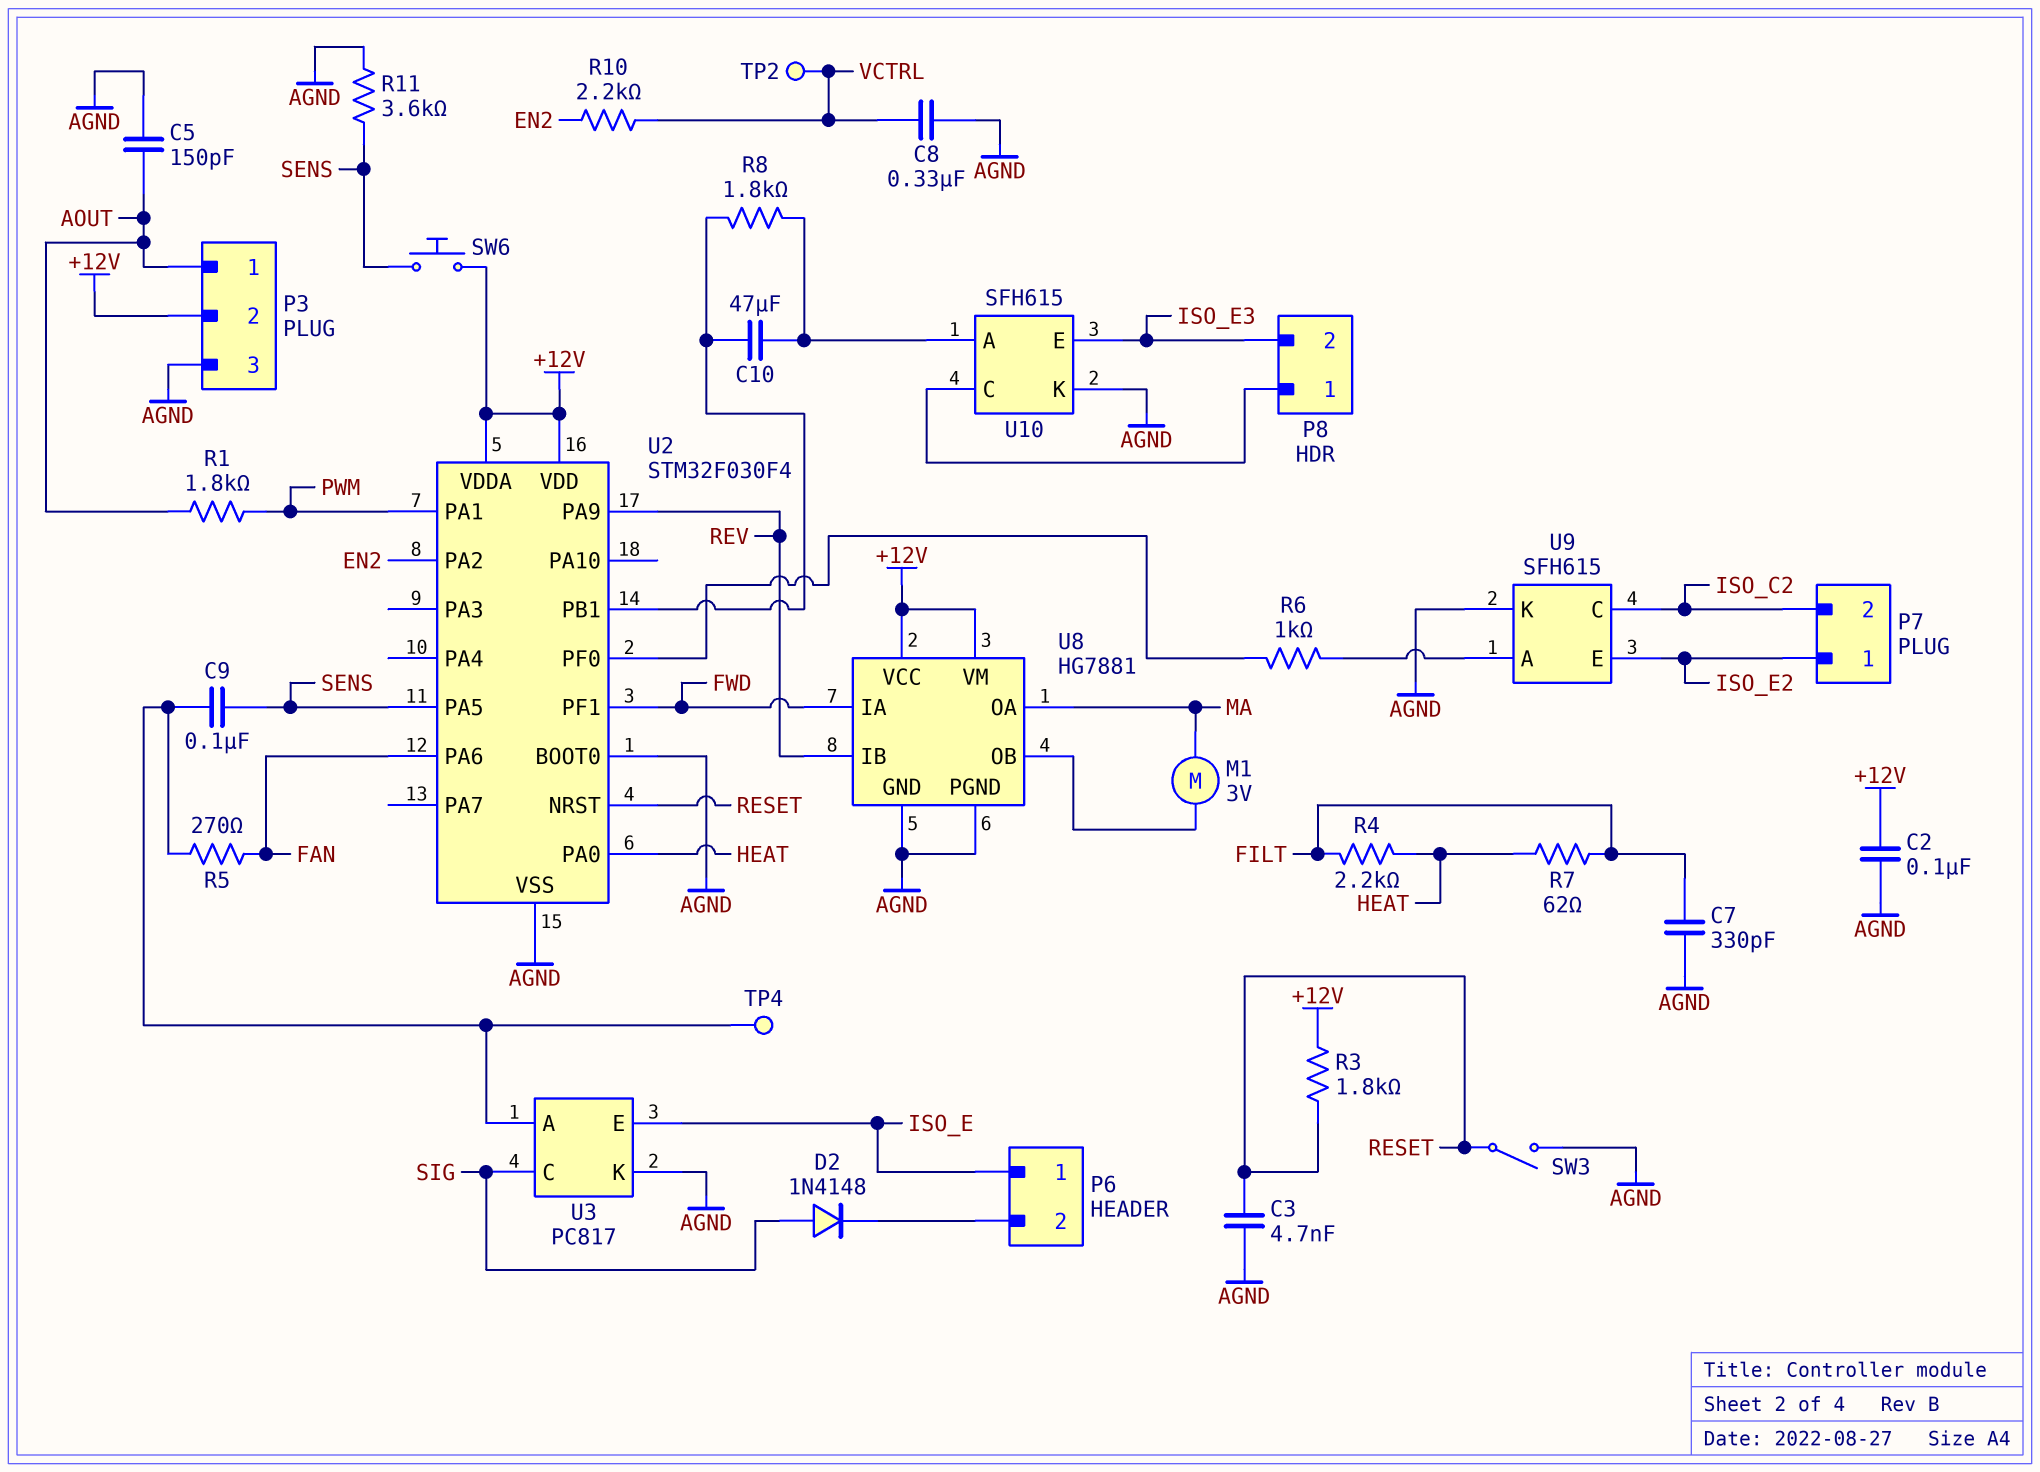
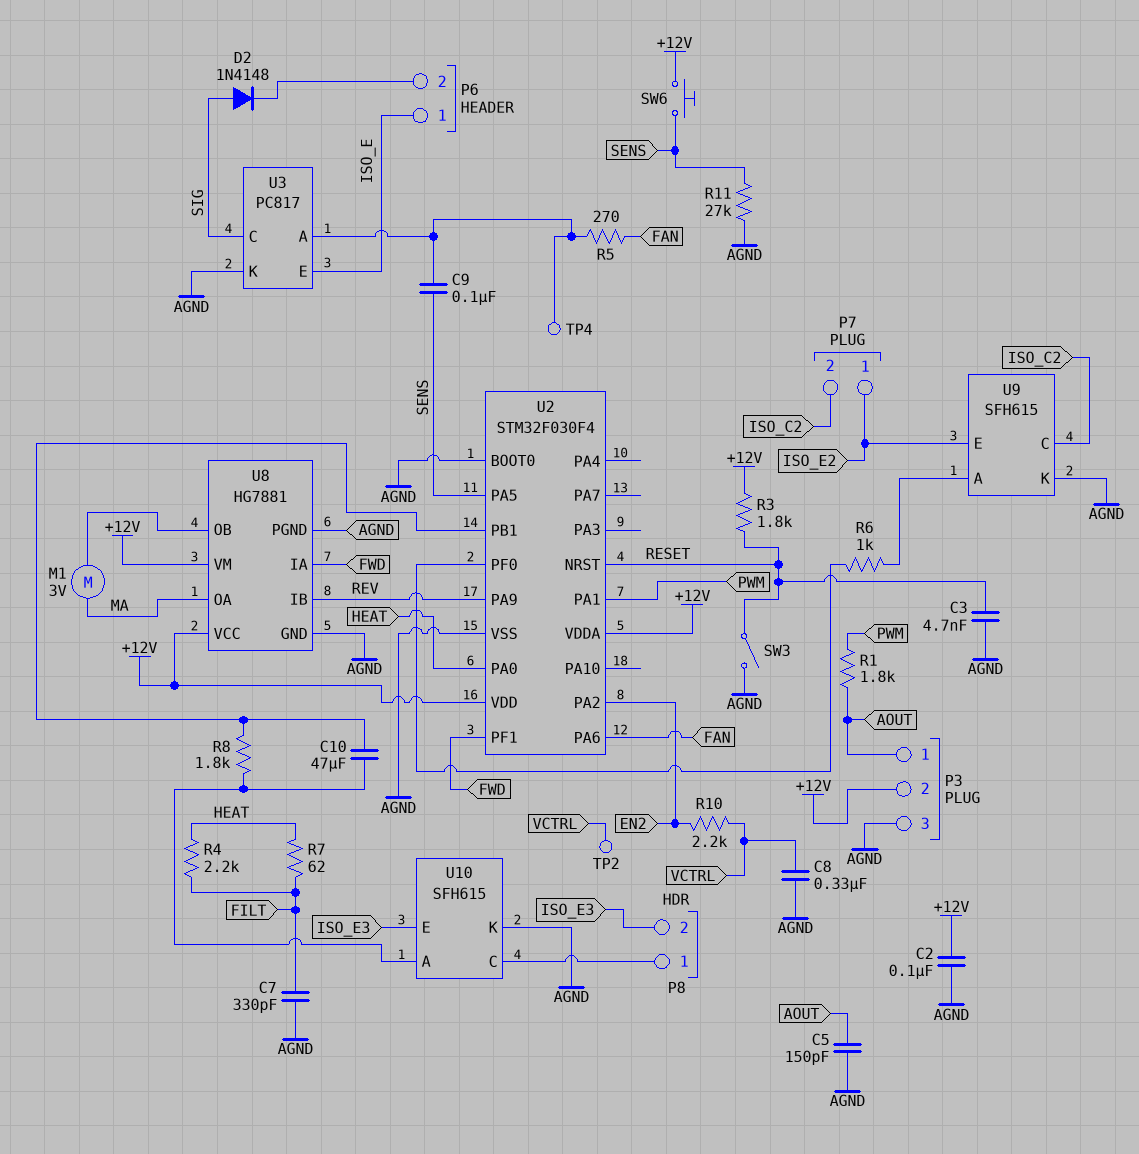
R11: 3.6k (AGND, SENS) -> 27k (AGND, SENS)

